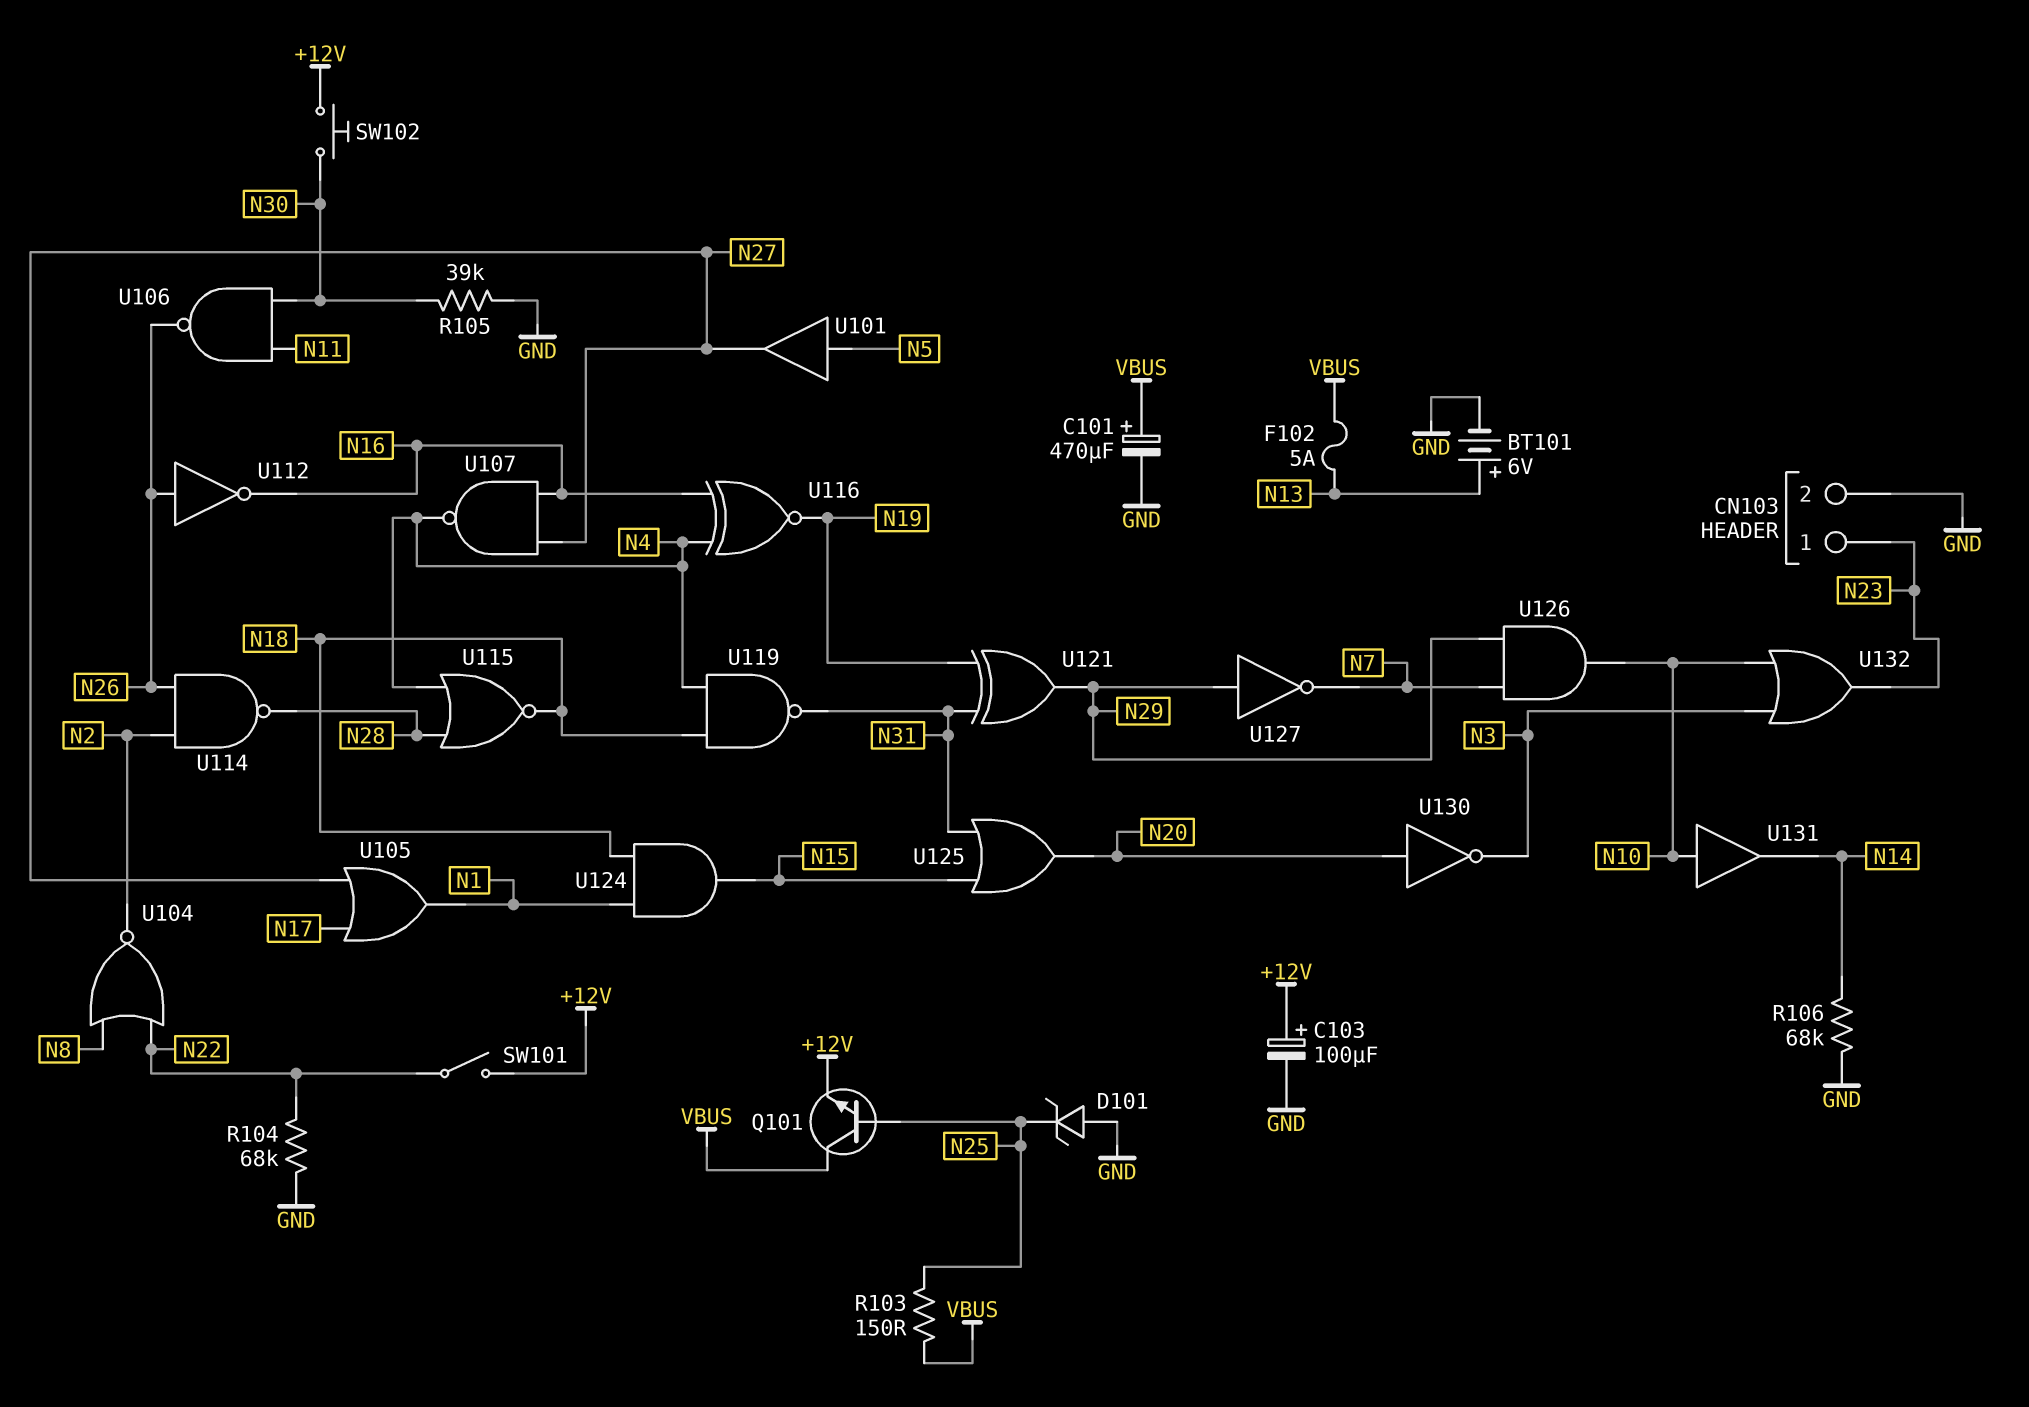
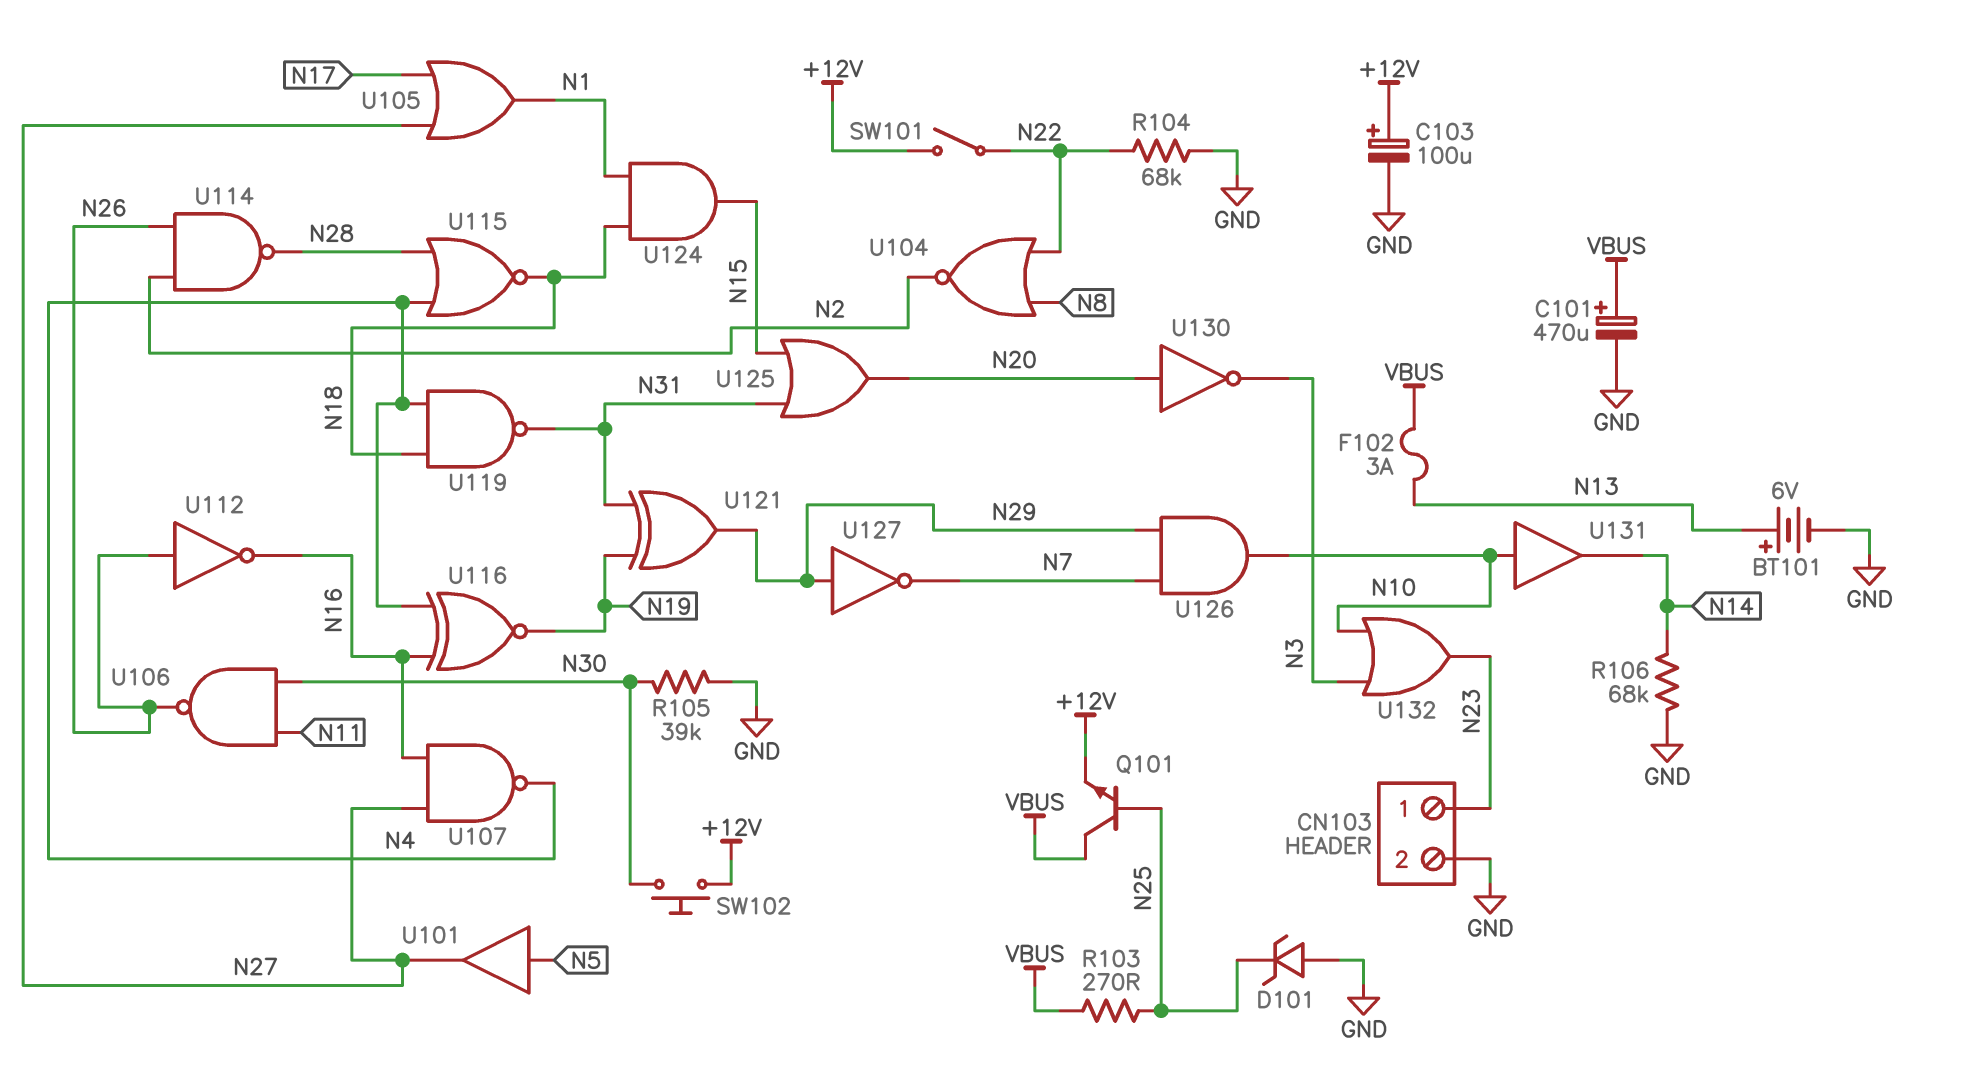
F102: 5A (N13, VBUS) -> 3A (N13, VBUS)
R103: 150 (N25, VBUS) -> 270 (N25, VBUS)

